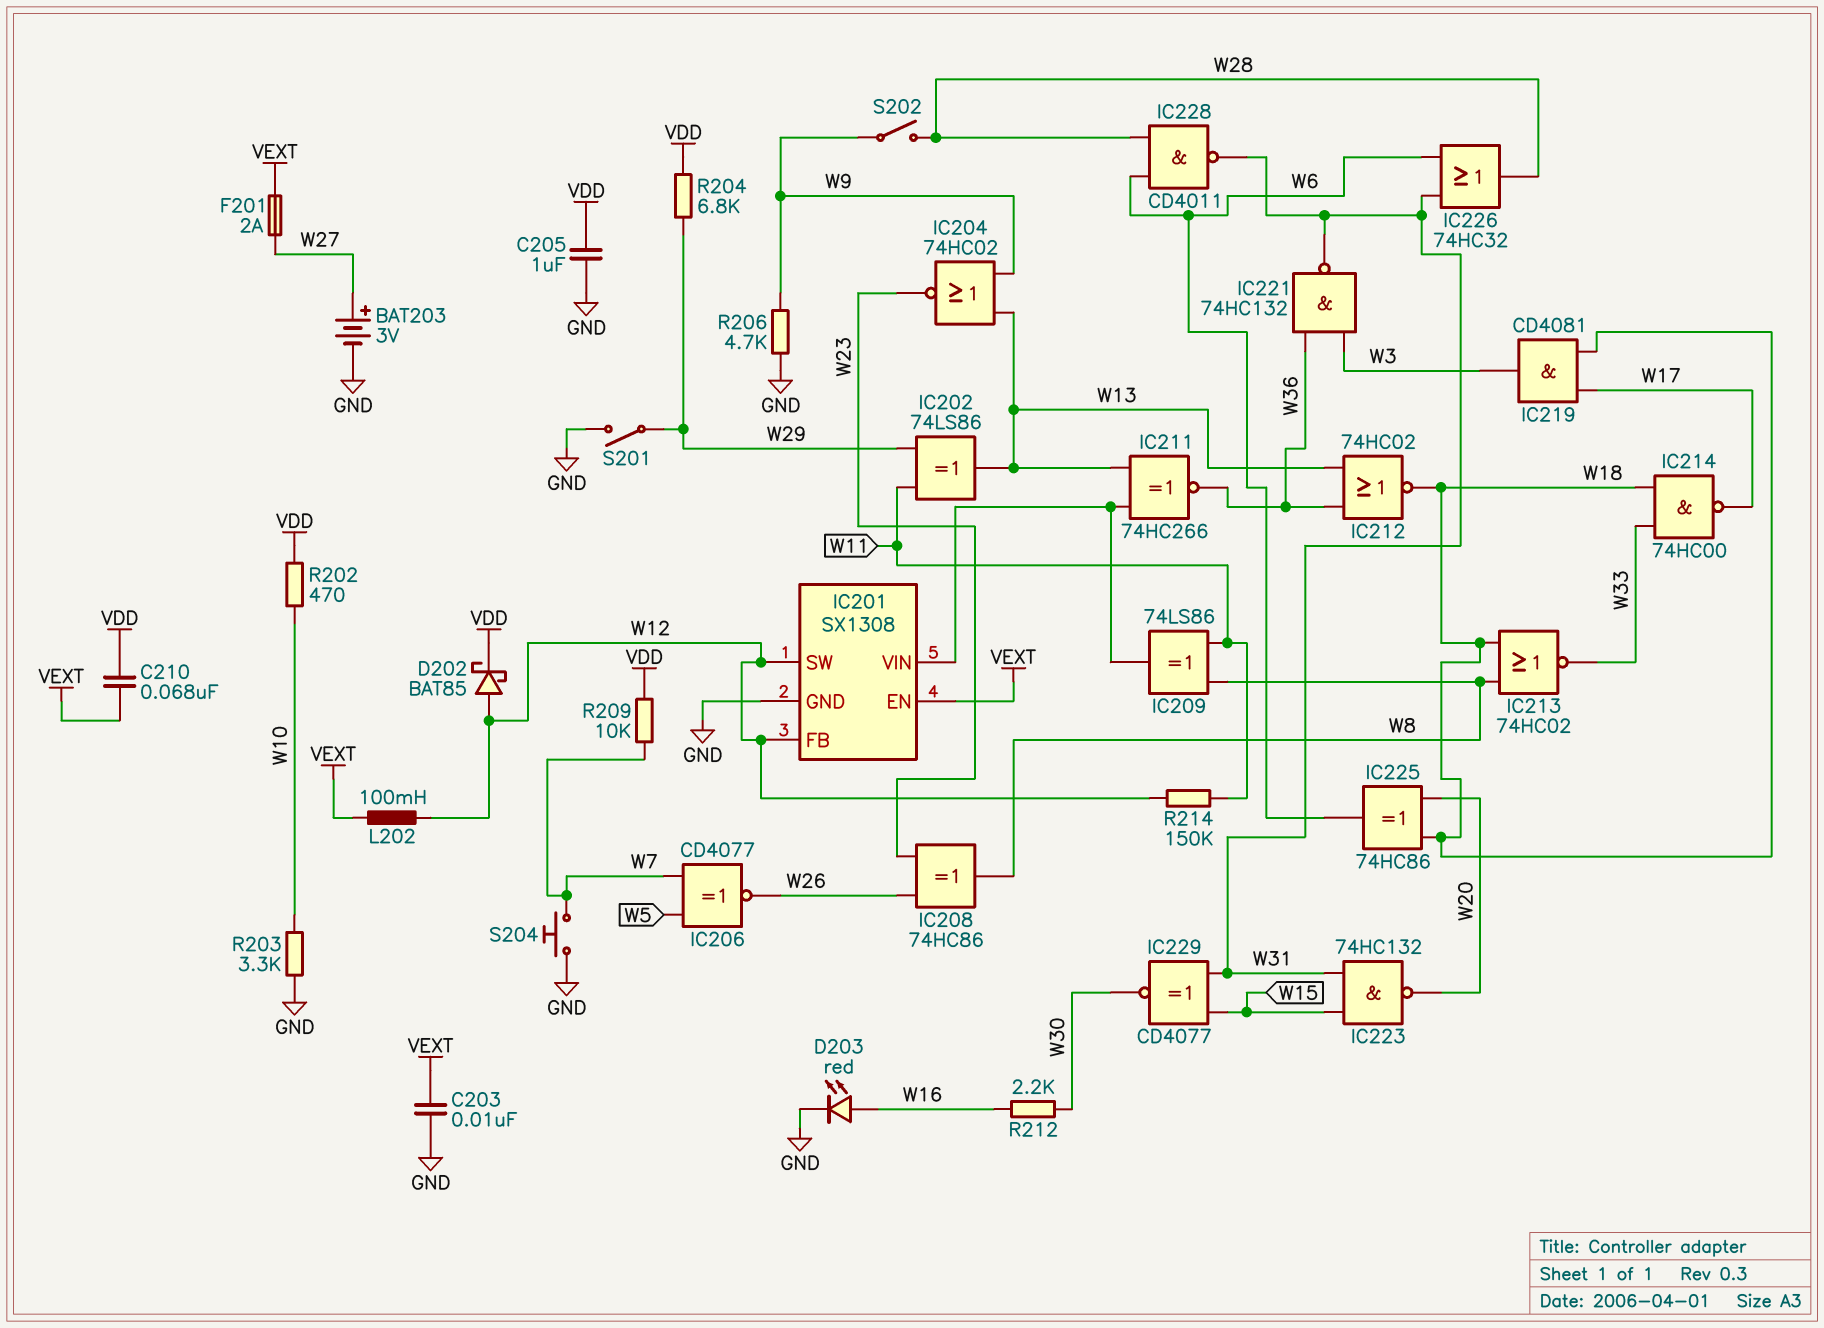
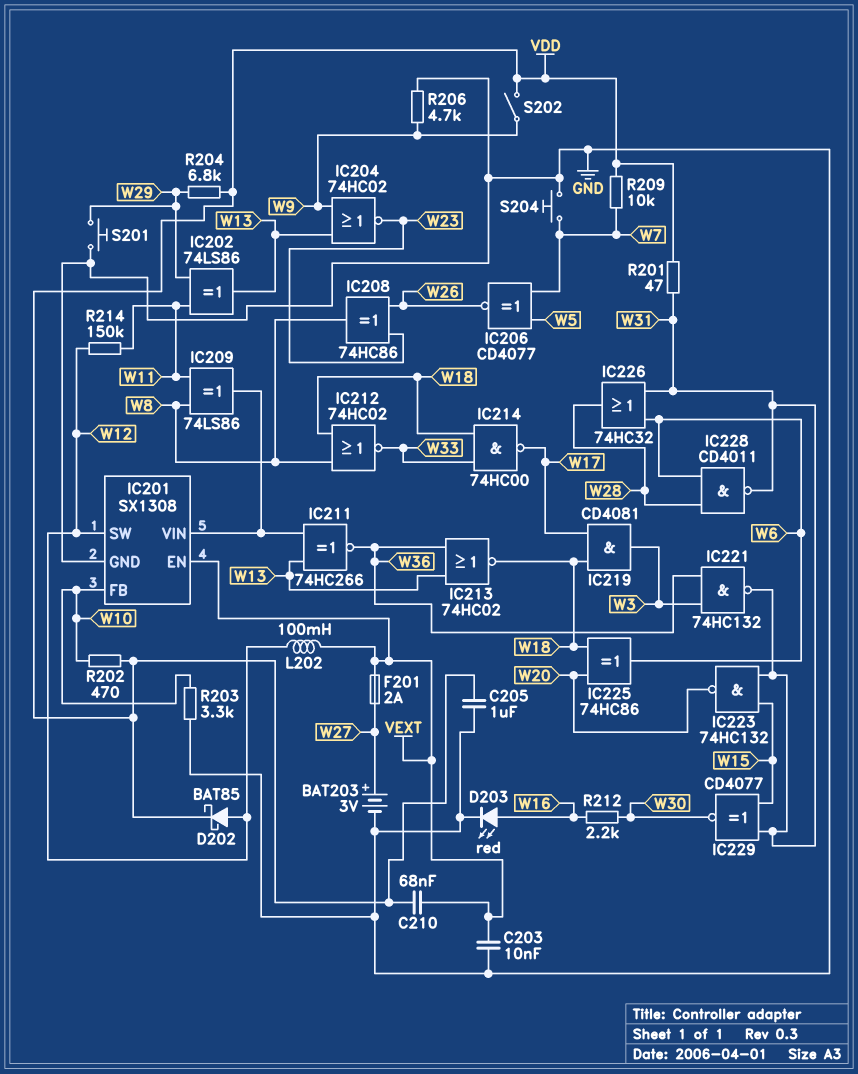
IC201 pin FB: W12 -> W10
IC212: NOR 74HC02 (in W13, in W36, out W18) -> NOR 74HC02 (in W8, in W18, out W33)
IC213: NOR 74HC02 (in W8, in W18, out W33) -> NOR 74HC02 (in W13, in W36, out W18)
R201: none -> 47 (VDD, W31)
S201: switch (GND, W29) -> button (GND, W29)
S202: switch (W9, W28) -> switch (VDD, W9)

